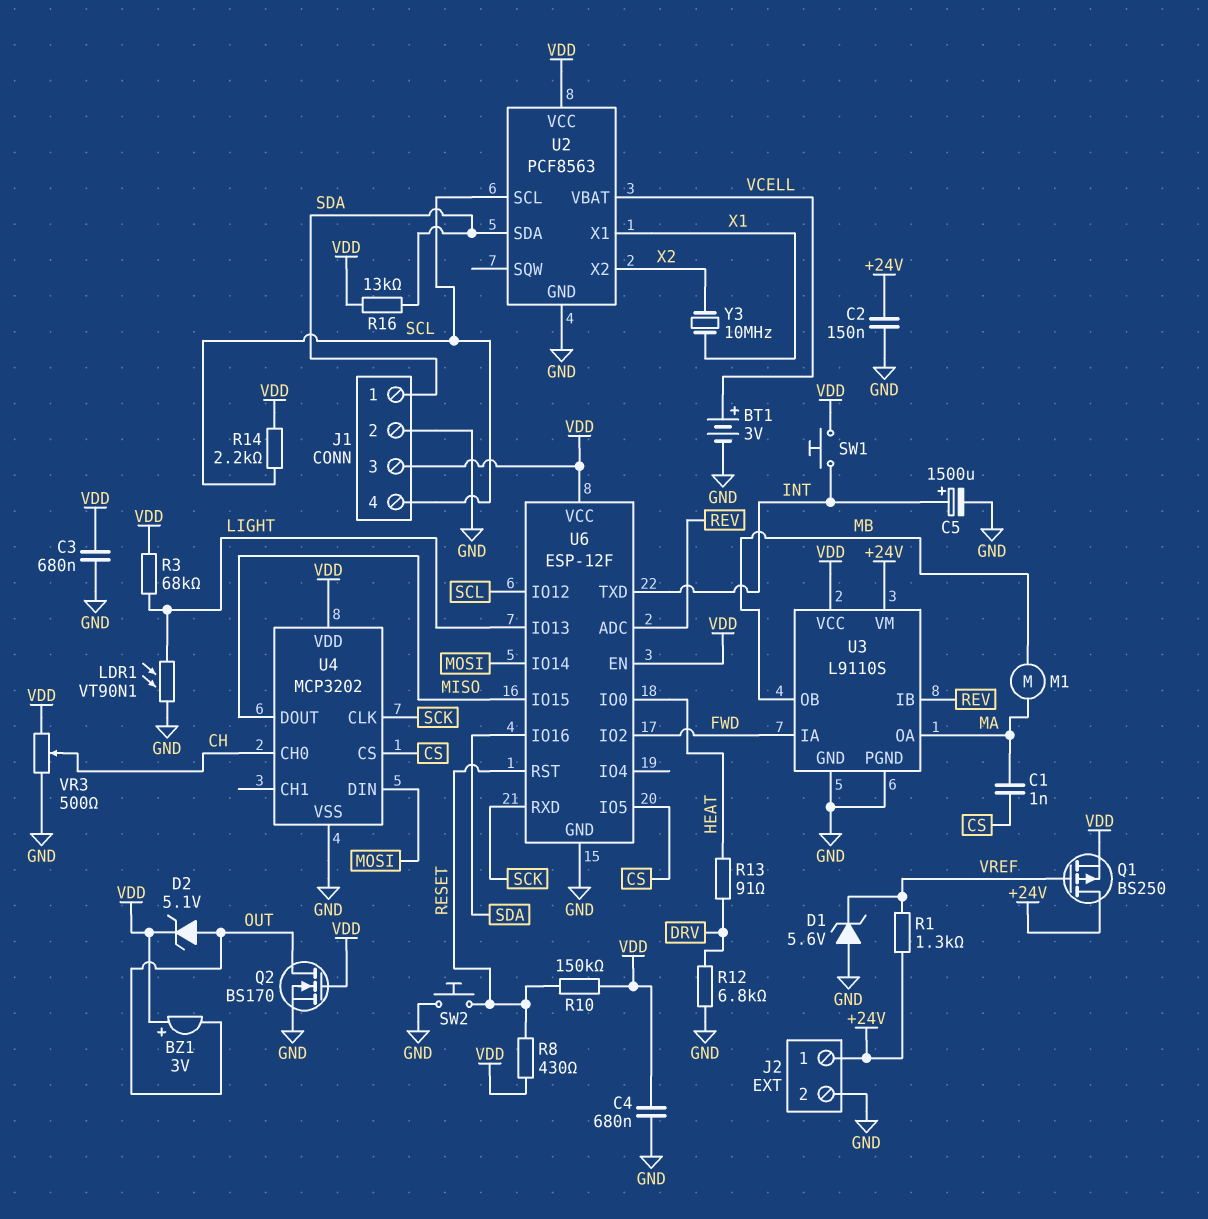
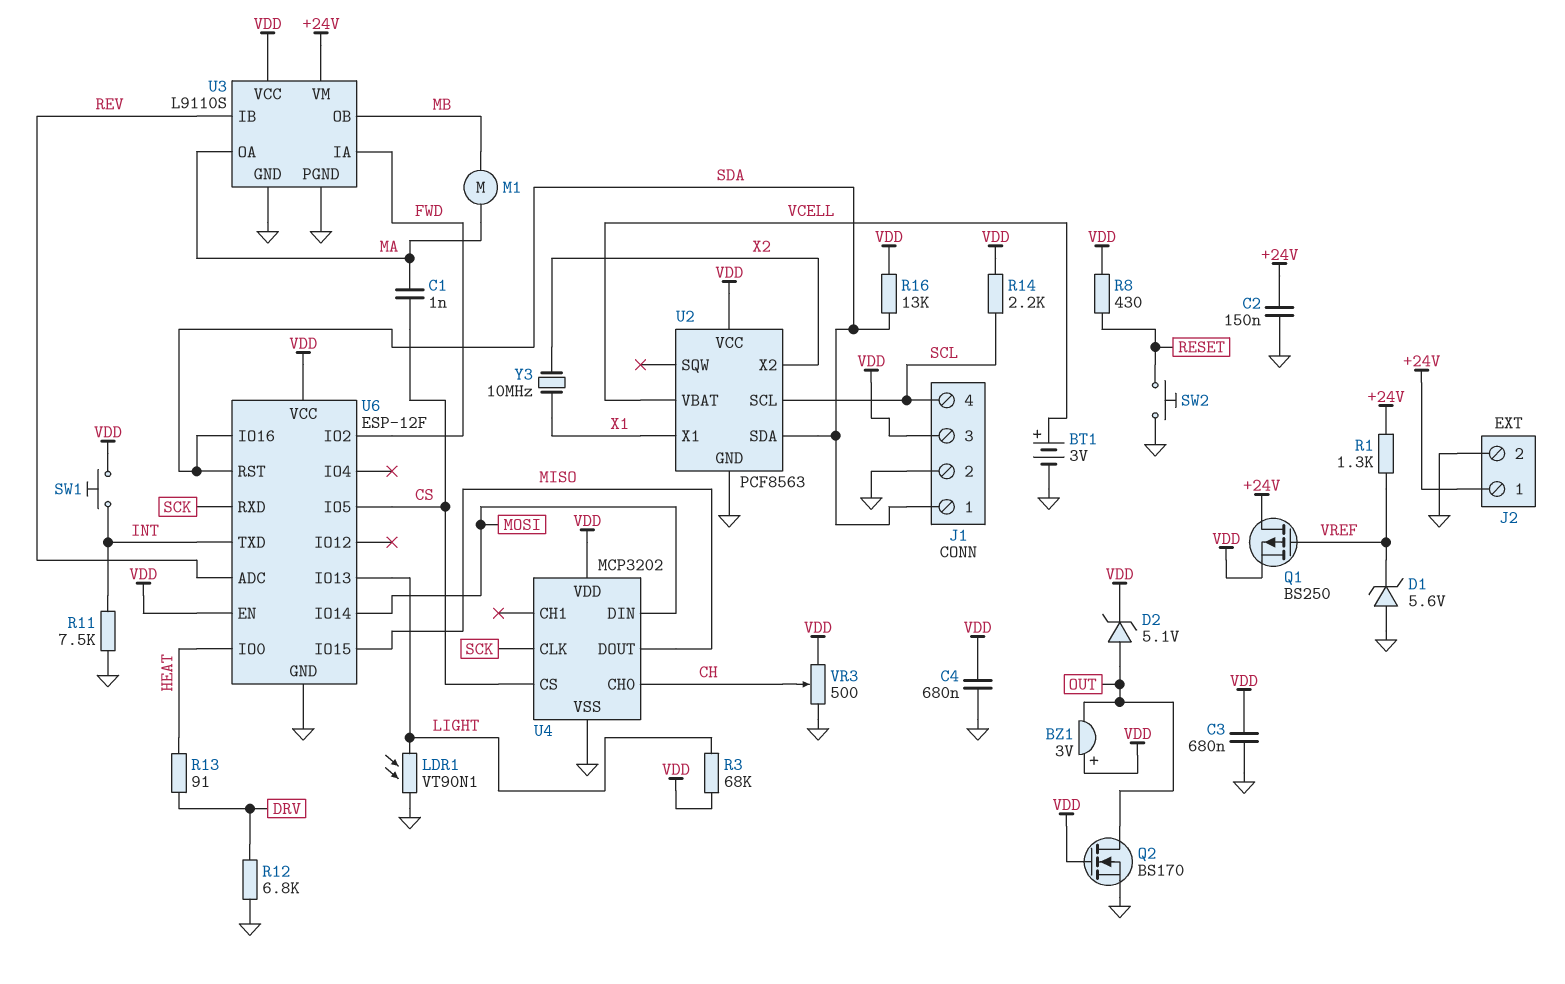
C5: 1500uF (plus INT, minus GND) -> none
R10: 150k (RESET, VDD) -> none
R11: none -> 7.5k (GND, INT)
U6 pin IO12: SCL -> none
U6 pin RST: RESET -> SDA

